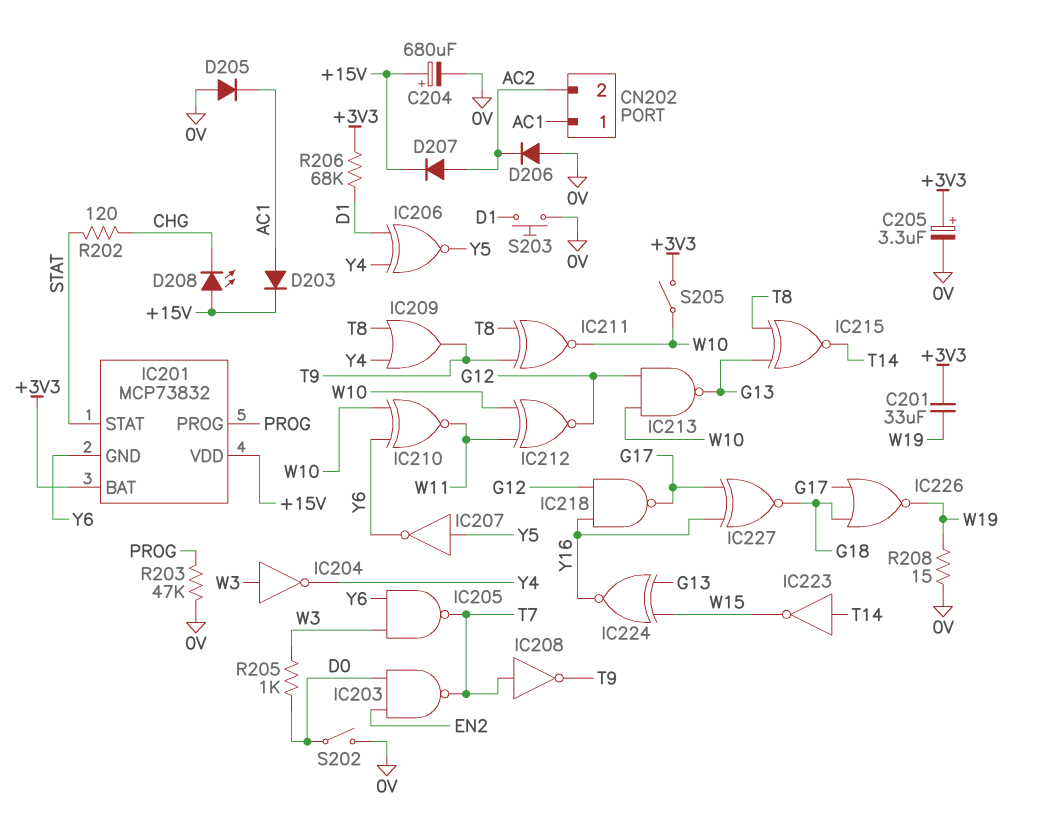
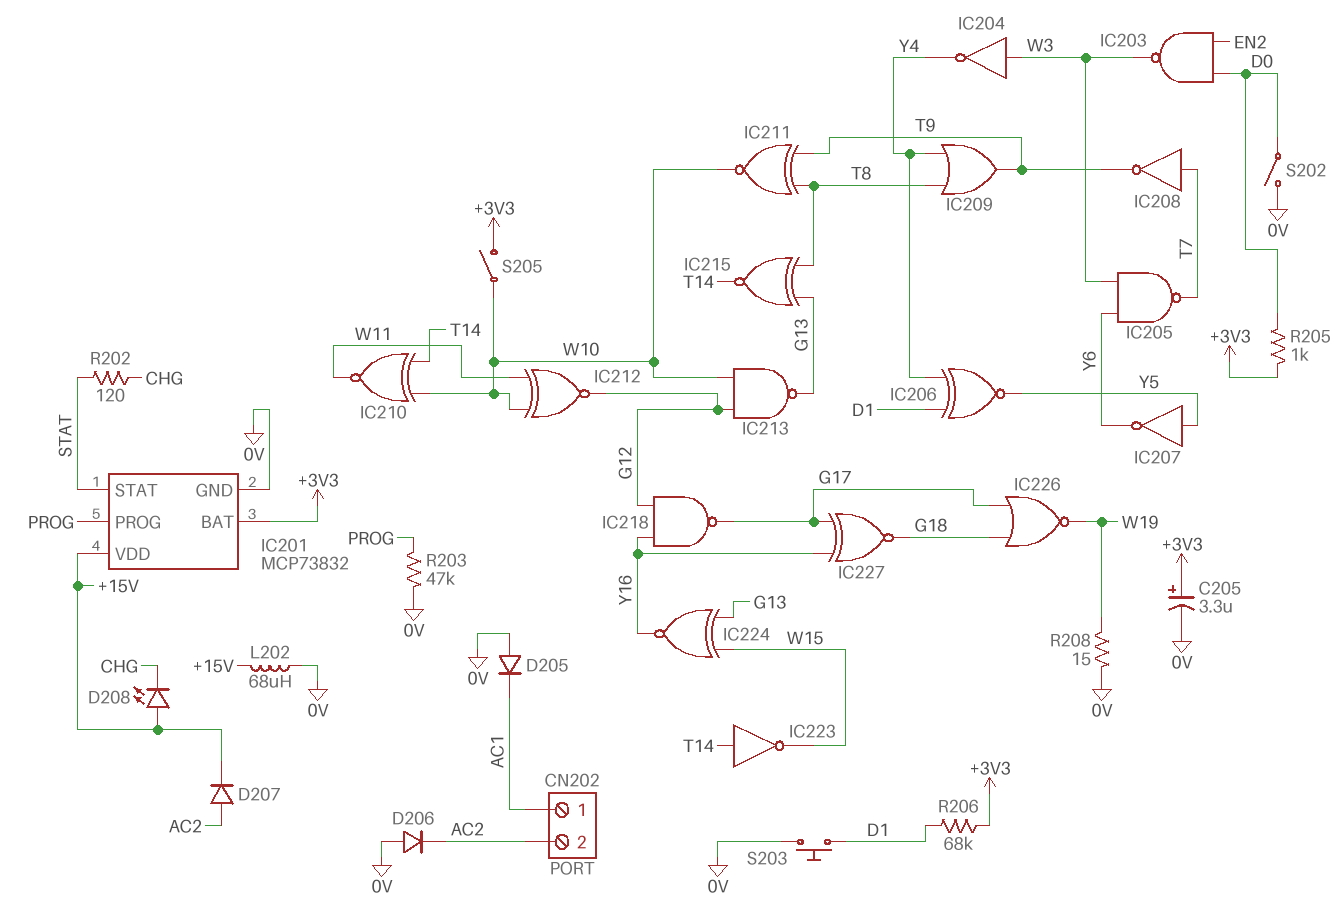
C201: 33uF (+3V3, W19) -> none
C204: 680uF (plus +15V, minus 0V) -> none
D203: diode (A AC1, K +15V) -> none
IC201 pin GND: Y6 -> 0V
IC203: NAND (in D0, in EN2, out T7) -> NAND (in D0, in EN2, out W3)
IC210: XNOR (in W10, in Y6, out W11) -> XNOR (in T14, in W10, out W11)
L202: none -> 68uH (+15V, 0V)
R205: 1k (D0, W3) -> 1k (+3V3, D0)

